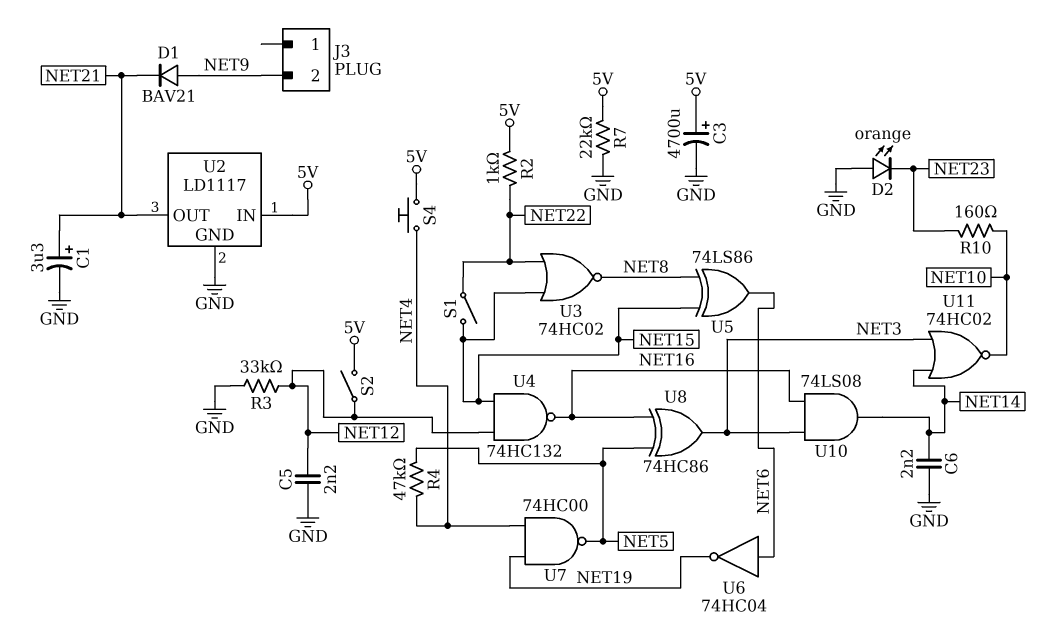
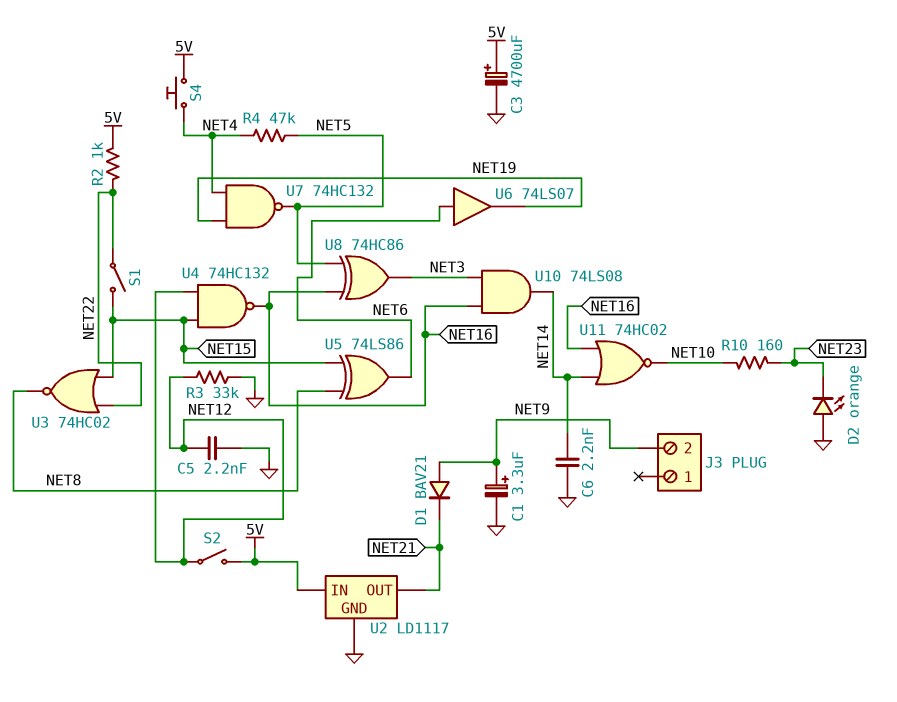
C1: 3.3uF (plus NET21, minus GND) -> 3.3uF (plus NET9, minus GND)
R7: 22k (5V, GND) -> none
U6: NOT 74HC04 (in NET6, out NET19) -> buffer 74LS07 (in NET6, out NET19)
U7: NAND 74HC00 (in NET4, in NET19, out NET5) -> NAND 74HC132 (in NET4, in NET19, out NET5)
U11: NOR 74HC02 (in NET3, in NET14, out NET10) -> NOR 74HC02 (in NET14, in NET16, out NET10)

